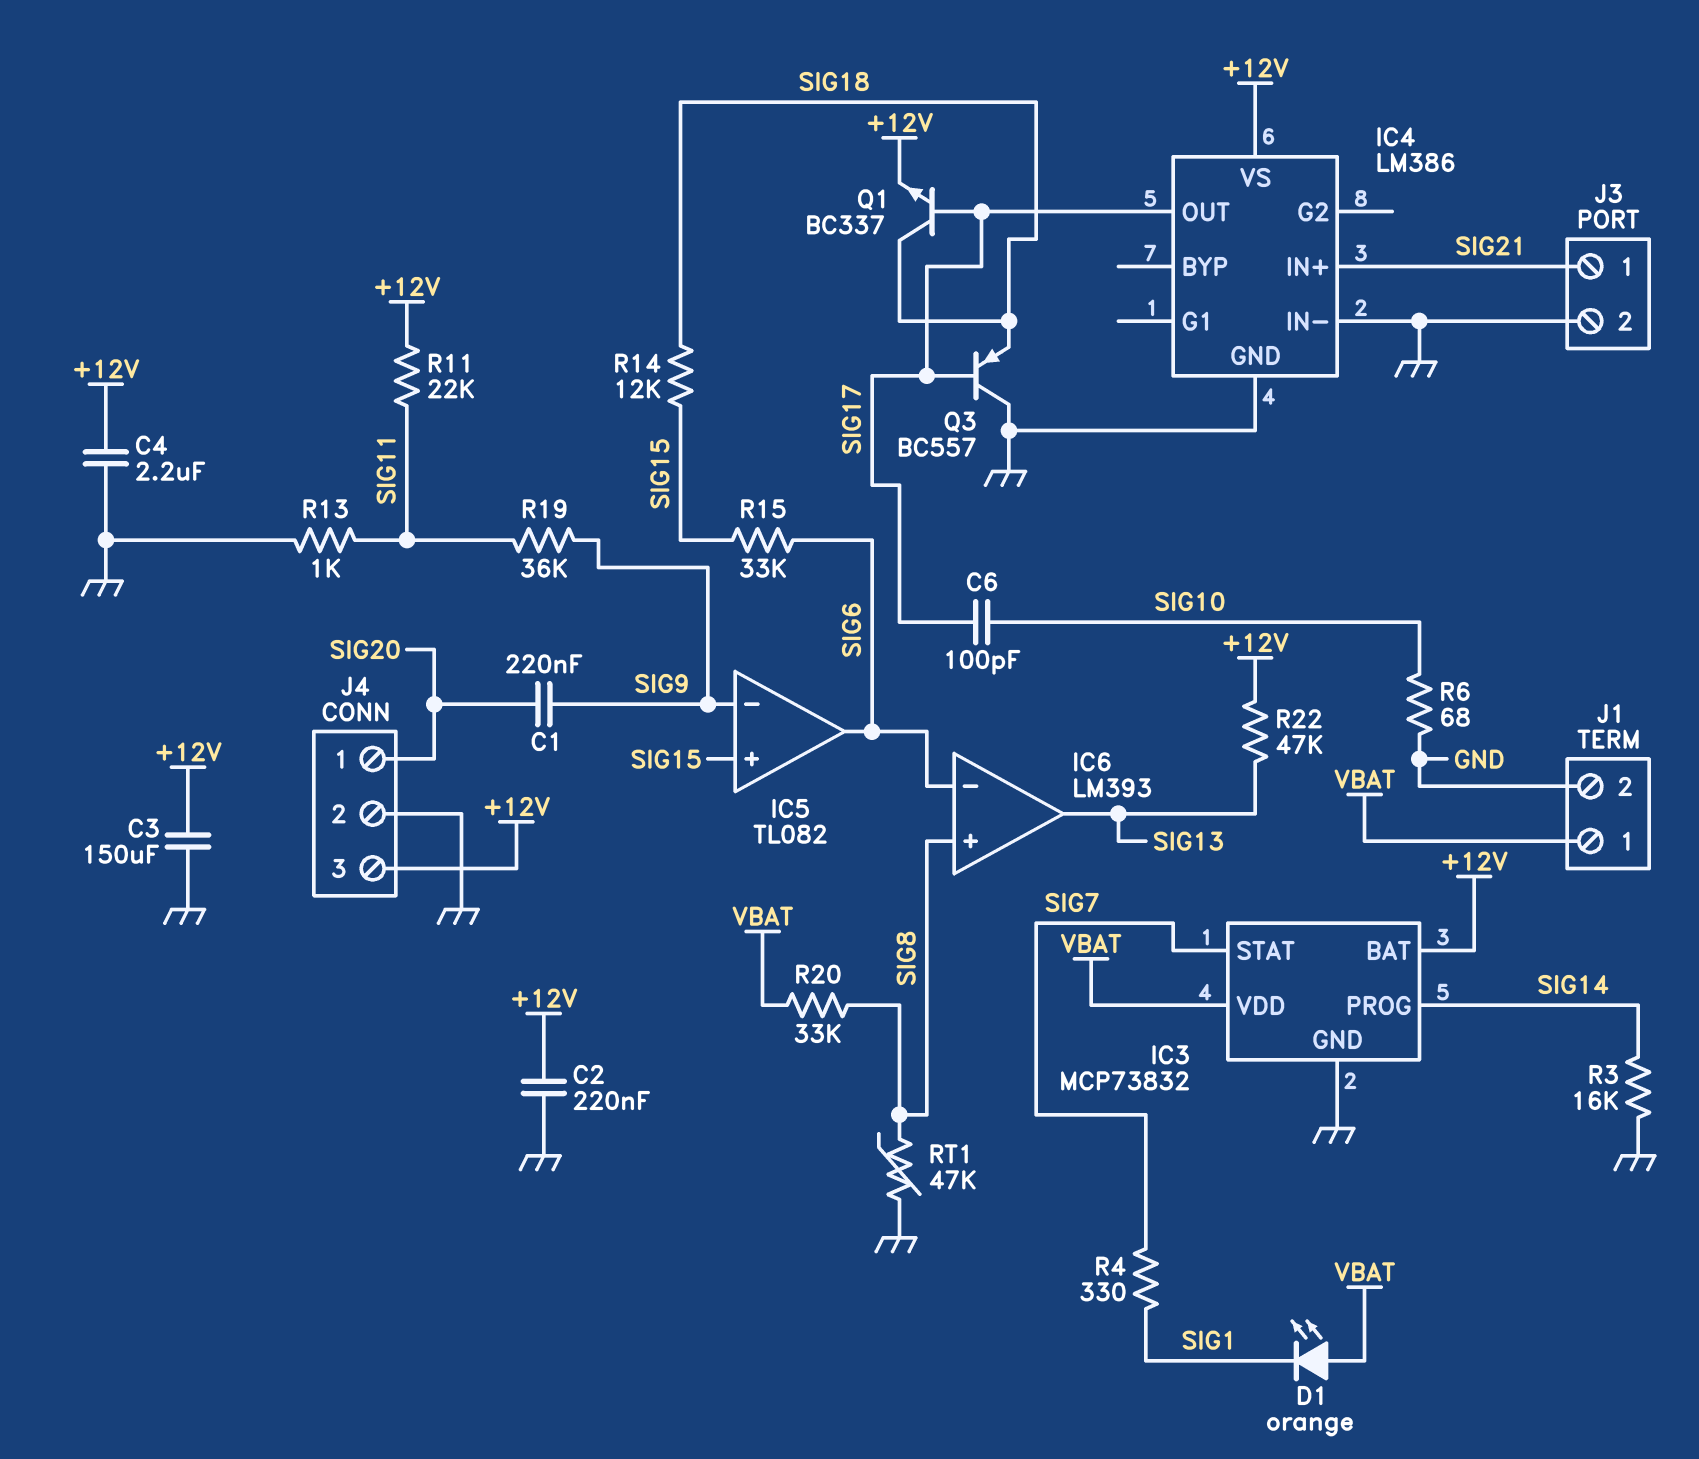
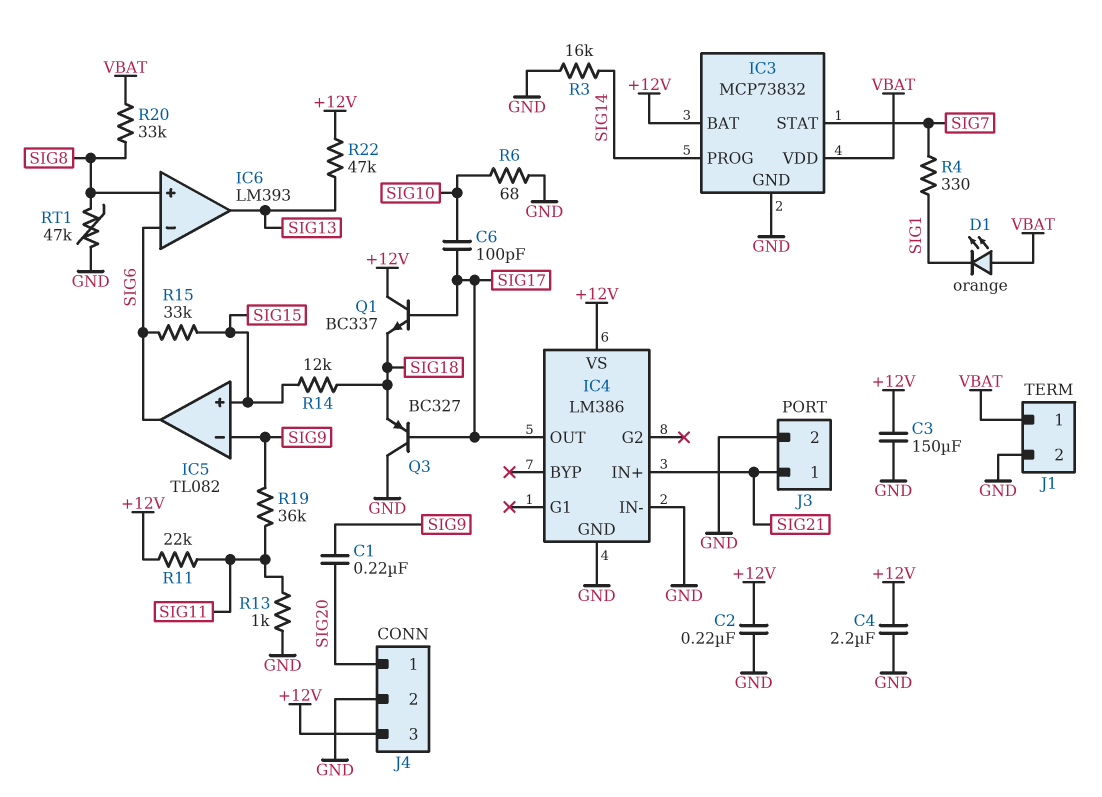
Q1: NPN BC337 (B SIG17, C SIG18, E +12V) -> NPN BC337 (B SIG17, C +12V, E SIG18)
Q3: PNP BC557 (B SIG17, C GND, E SIG18) -> PNP BC327 (B SIG17, C GND, E SIG18)

